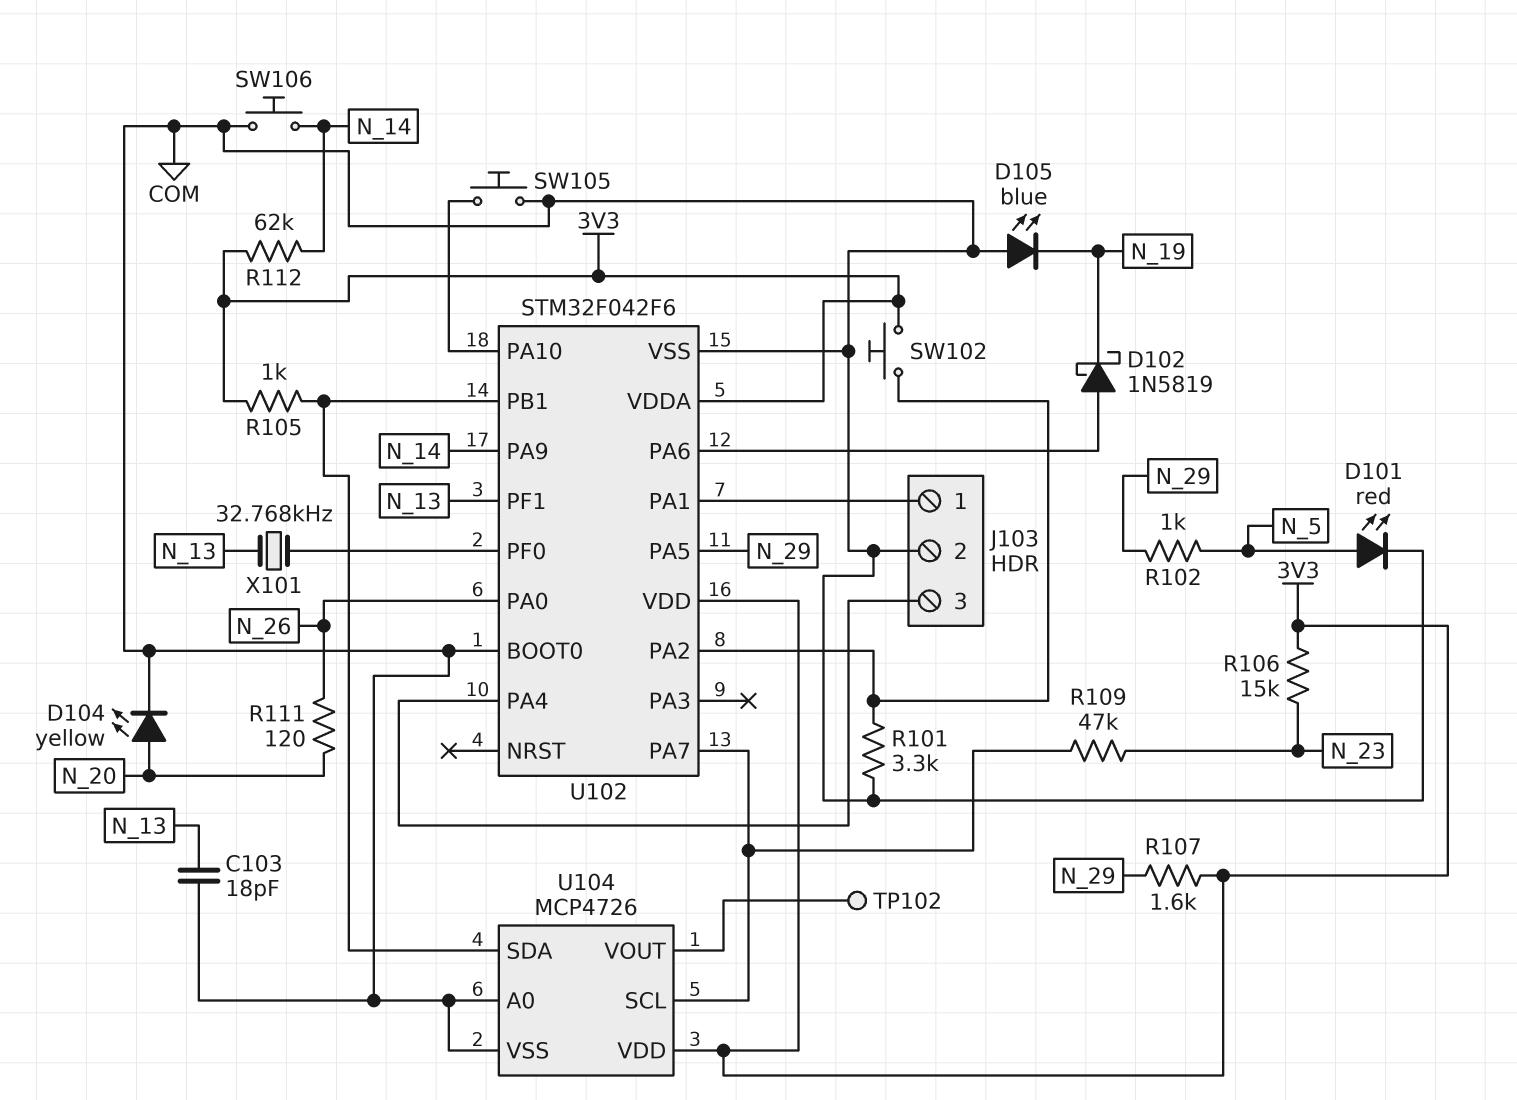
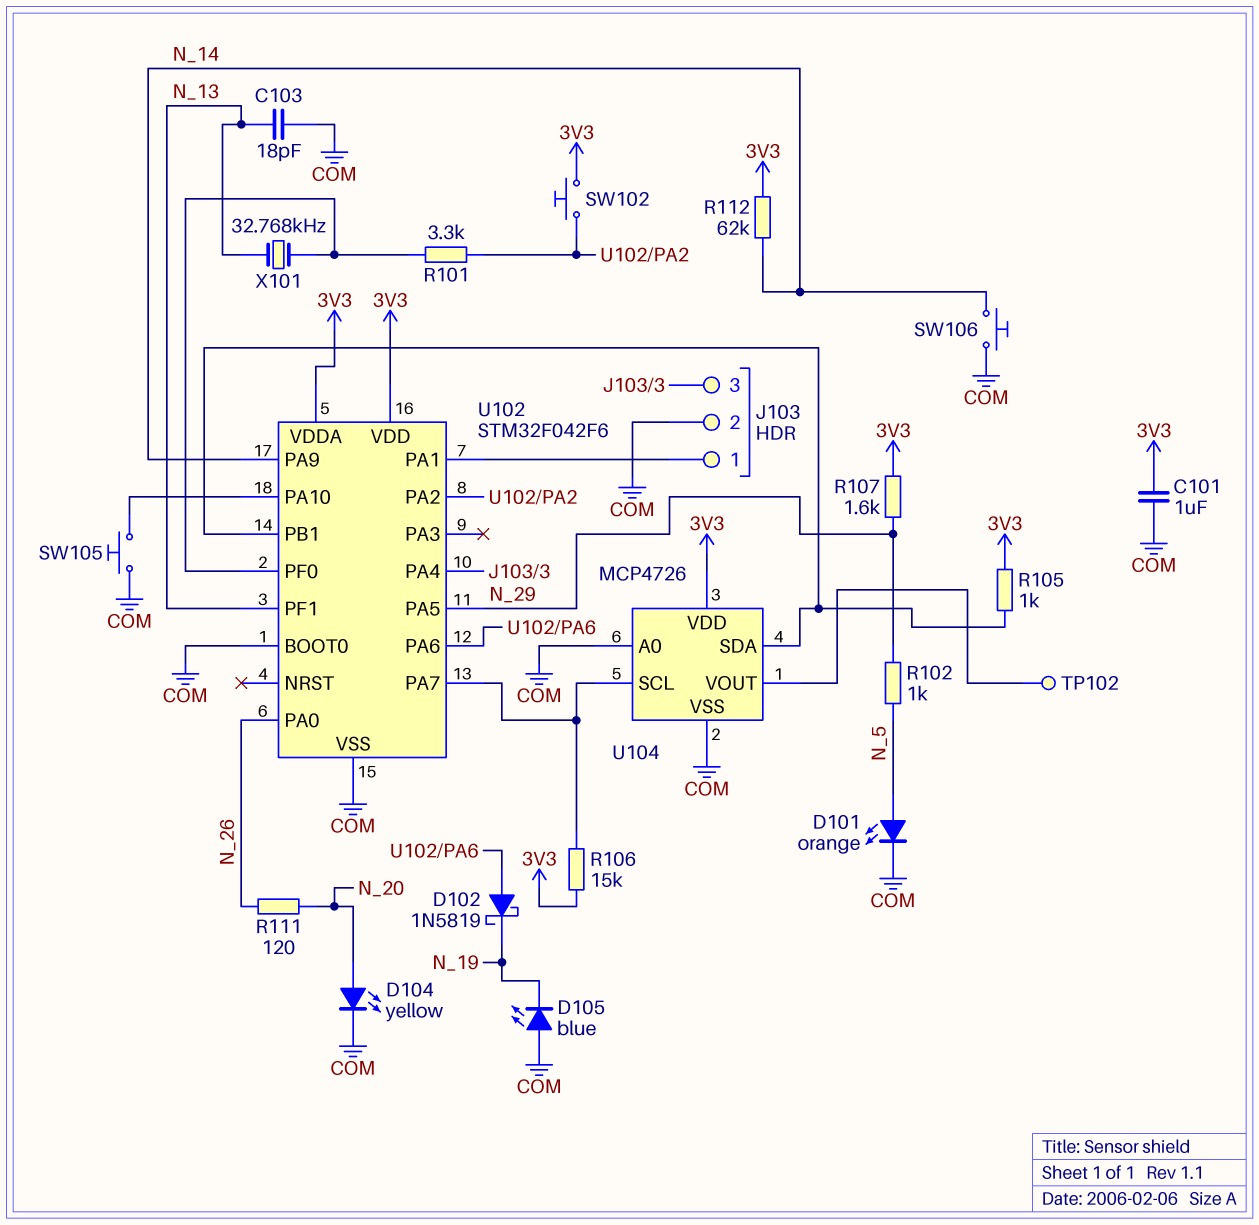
C101: none -> 1uF (3V3, COM)
D101: LED red (A N_5, K COM) -> LED orange (A N_5, K COM)
R101: 3.3k (COM, U102/PA2) -> 3.3k (U102/PA2, U102/PF0)
R106: 15k (3V3, N_23) -> 15k (3V3, U102/PA7)
R109: 47k (N_23, U102/PA7) -> none

